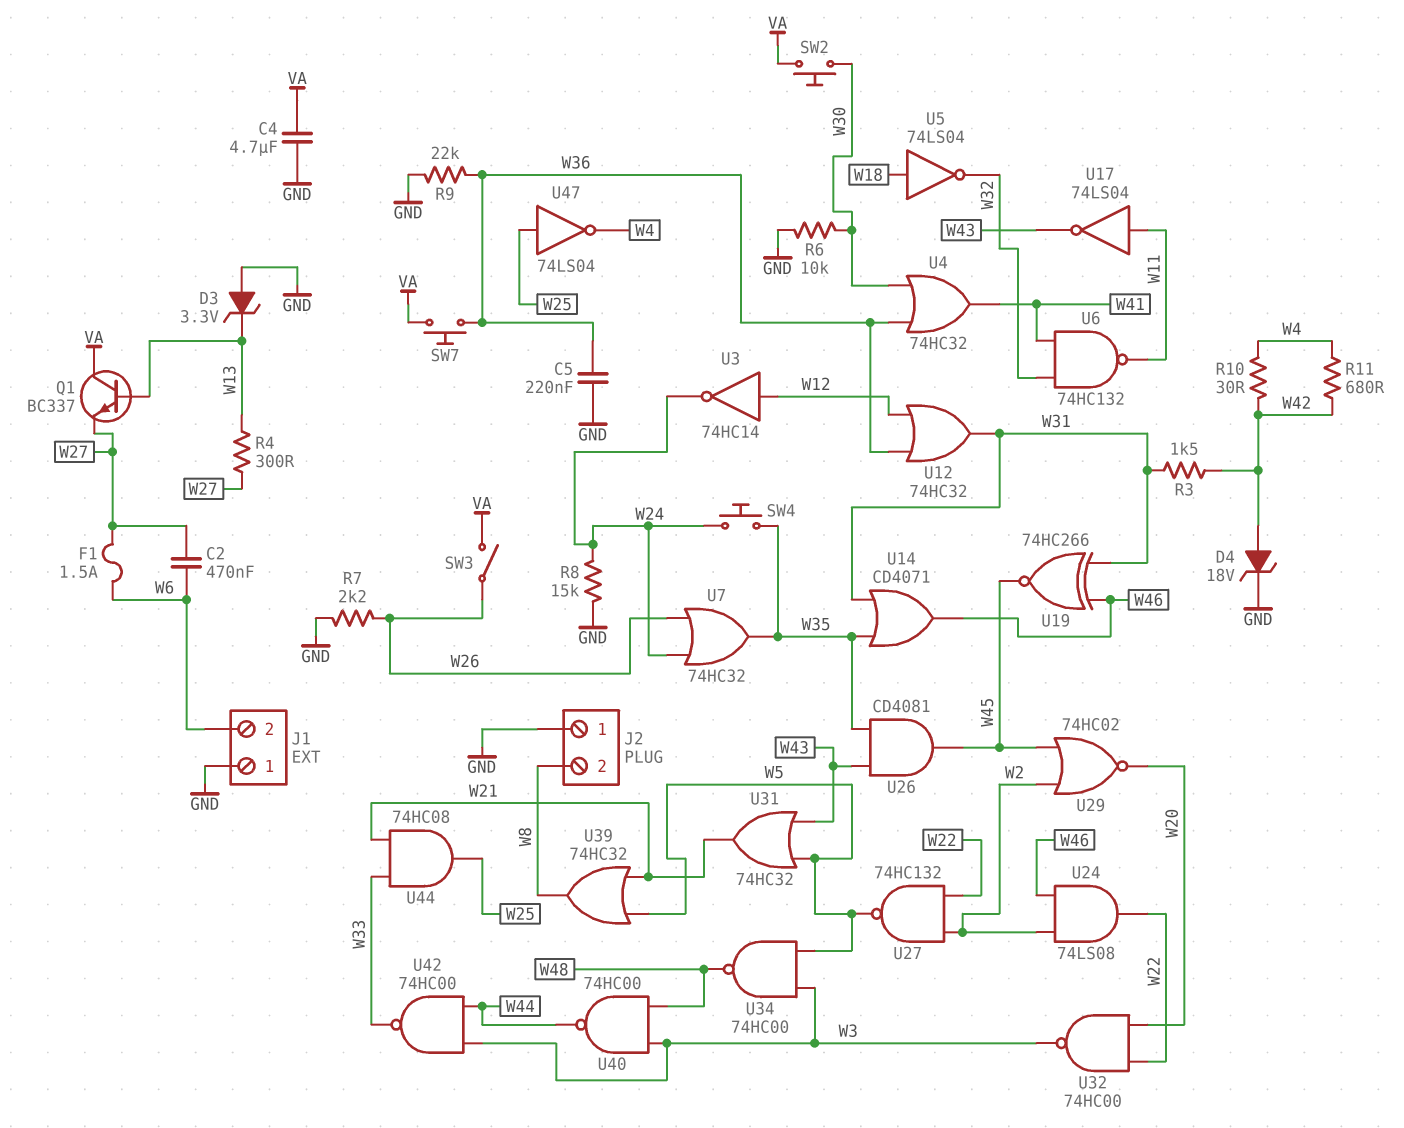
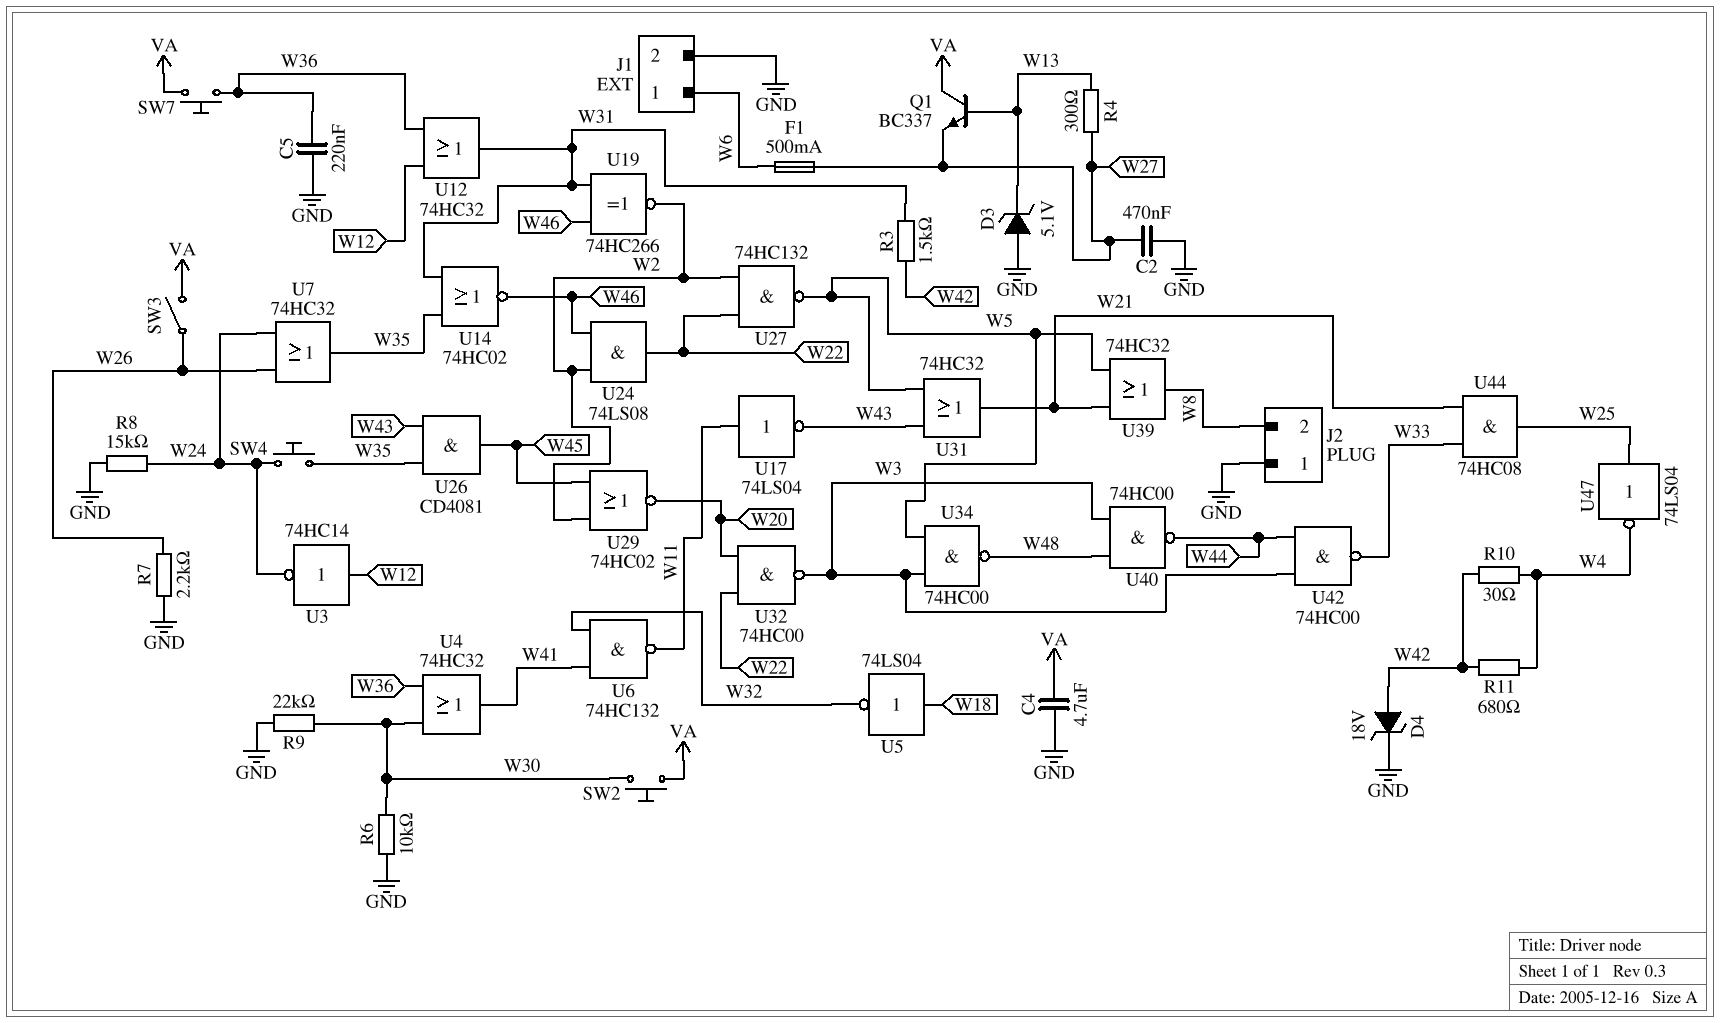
C2: 470nF (W6, W27) -> 470nF (GND, W27)
D3: zener 3.3V (A GND, K W13) -> zener 5.1V (A GND, K W13)
F1: 1.5A (W6, W27) -> 500mA (W6, W27)
J1 pin 1: GND -> W6
J1 pin 2: W6 -> GND
R9: 22k (GND, W36) -> 22k (GND, W30)
U14: OR CD4071 (in W31, in W35, out W46) -> NOR 74HC02 (in W31, in W35, out W46)
U19: XNOR 74HC266 (in W31, in W46, out W45) -> XNOR 74HC266 (in W31, in W46, out W2)

